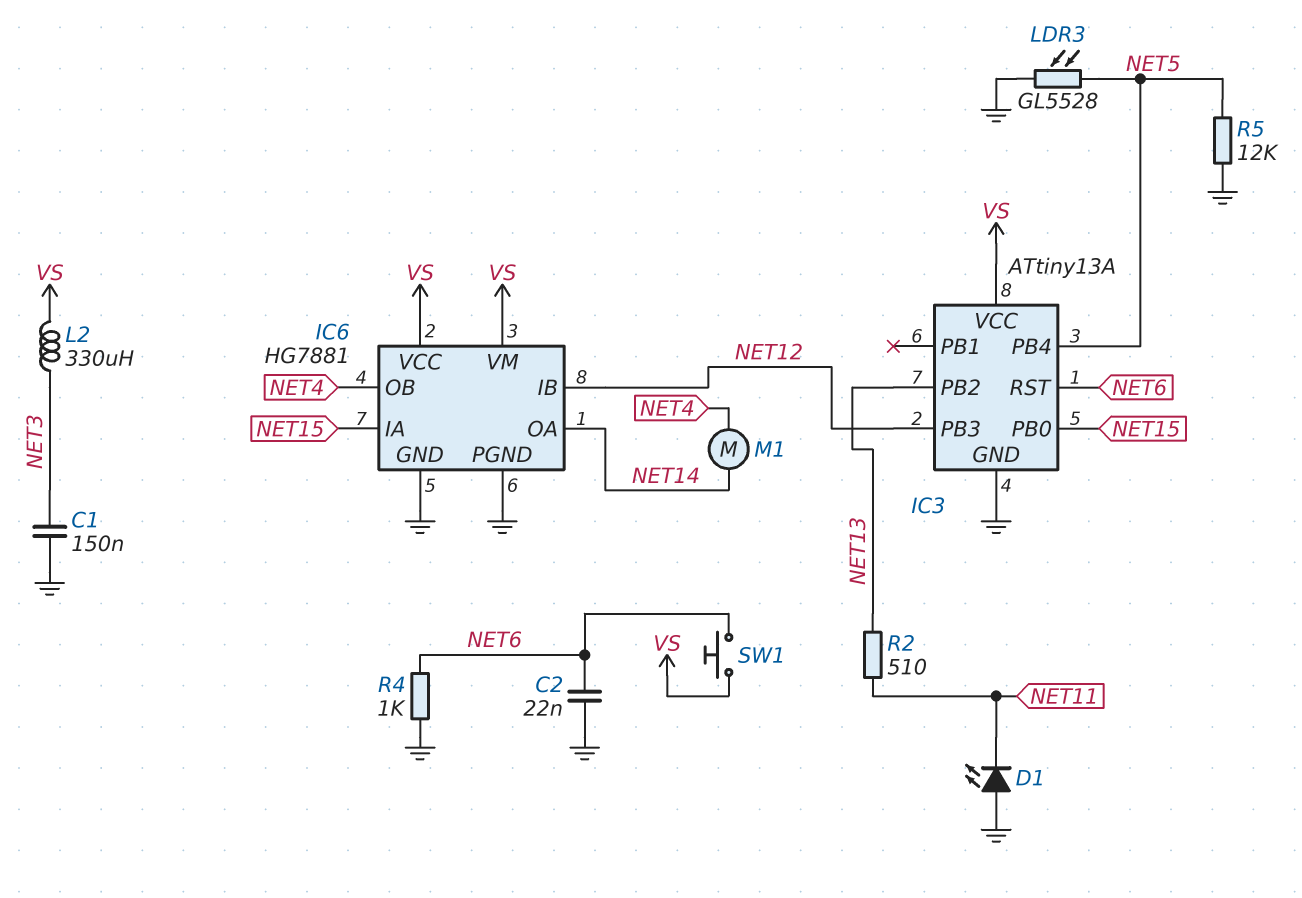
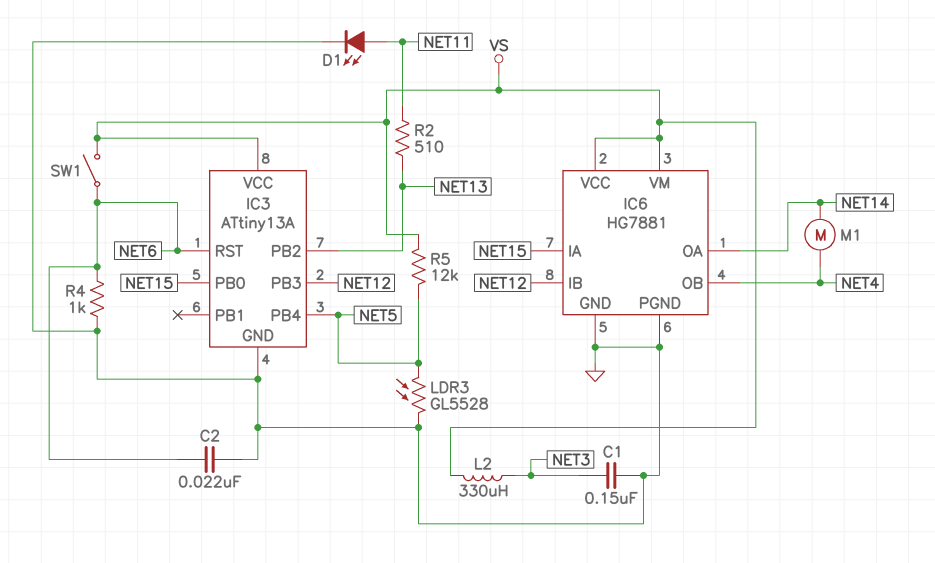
D1: LED (A GND, K NET11) -> LED (A NET11, K GND)
R5: 12k (GND, NET5) -> 12k (NET5, VS)
SW1: button (NET6, VS) -> switch (NET6, VS)

